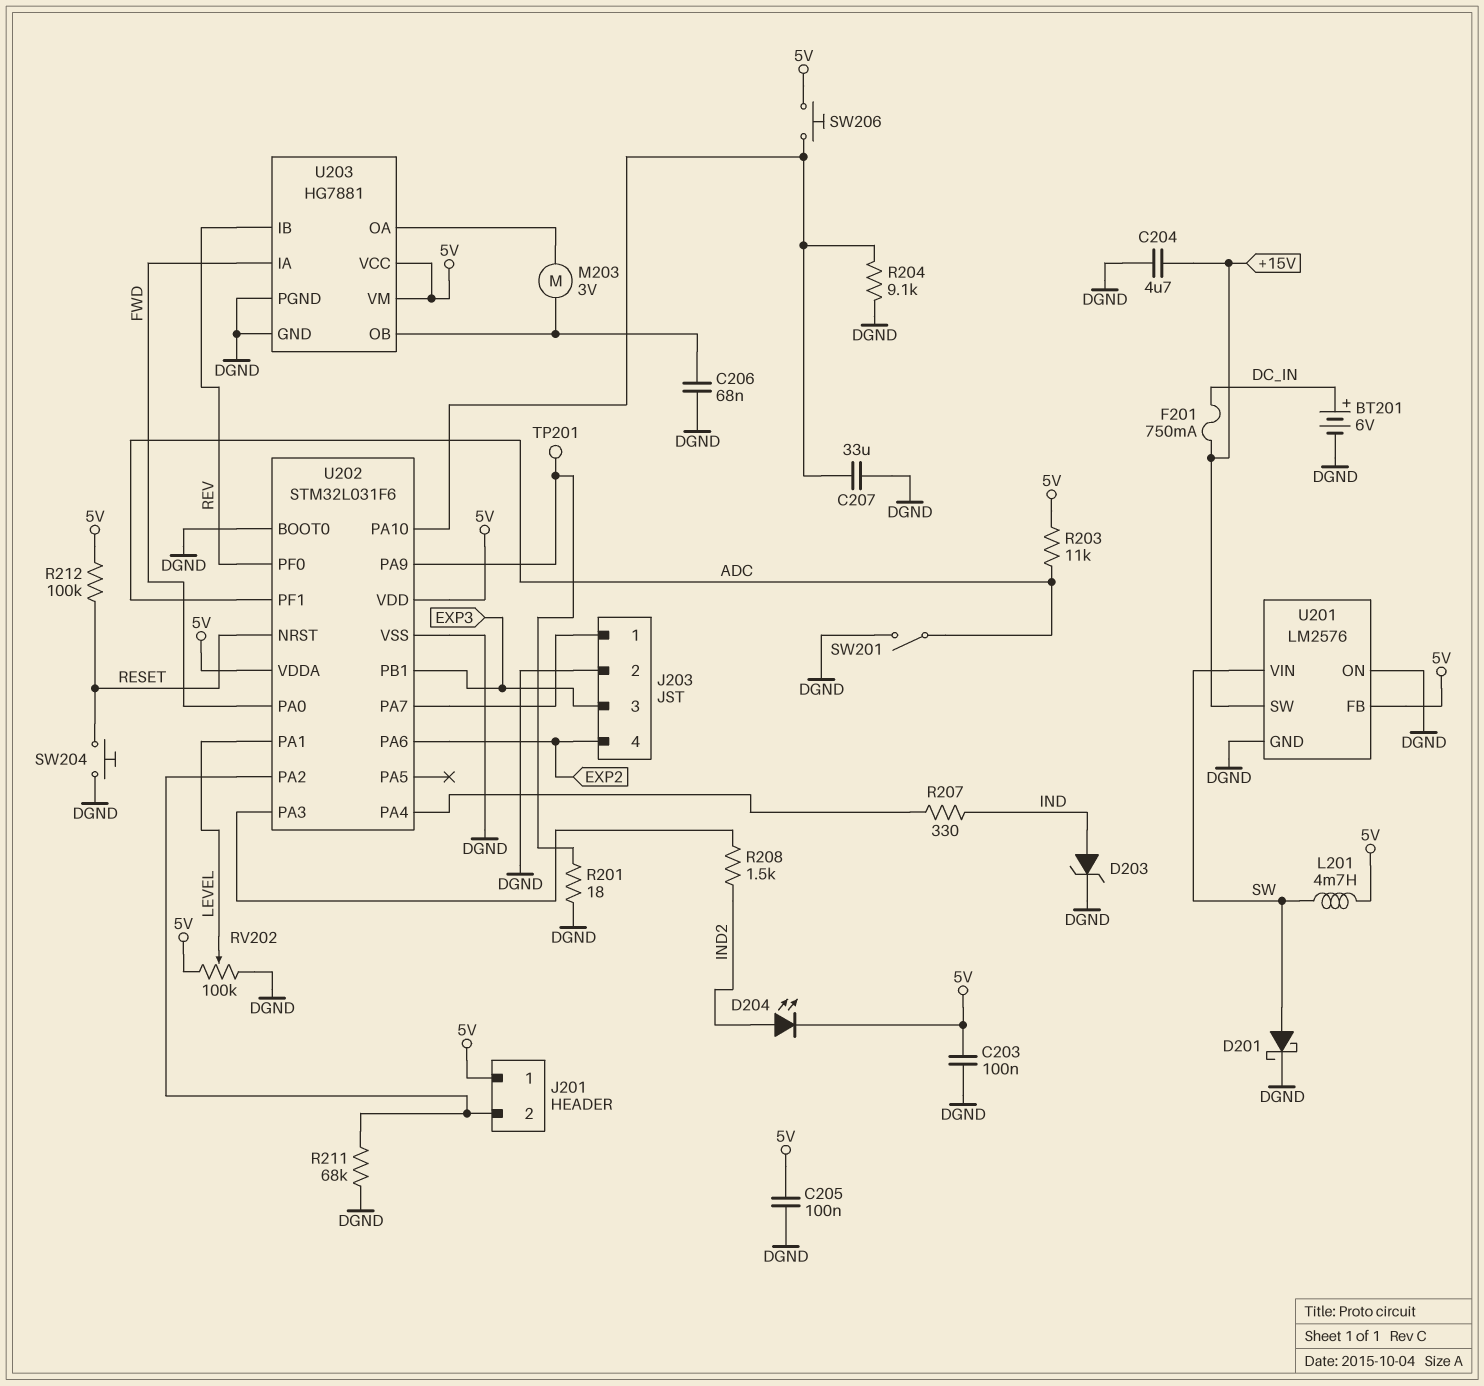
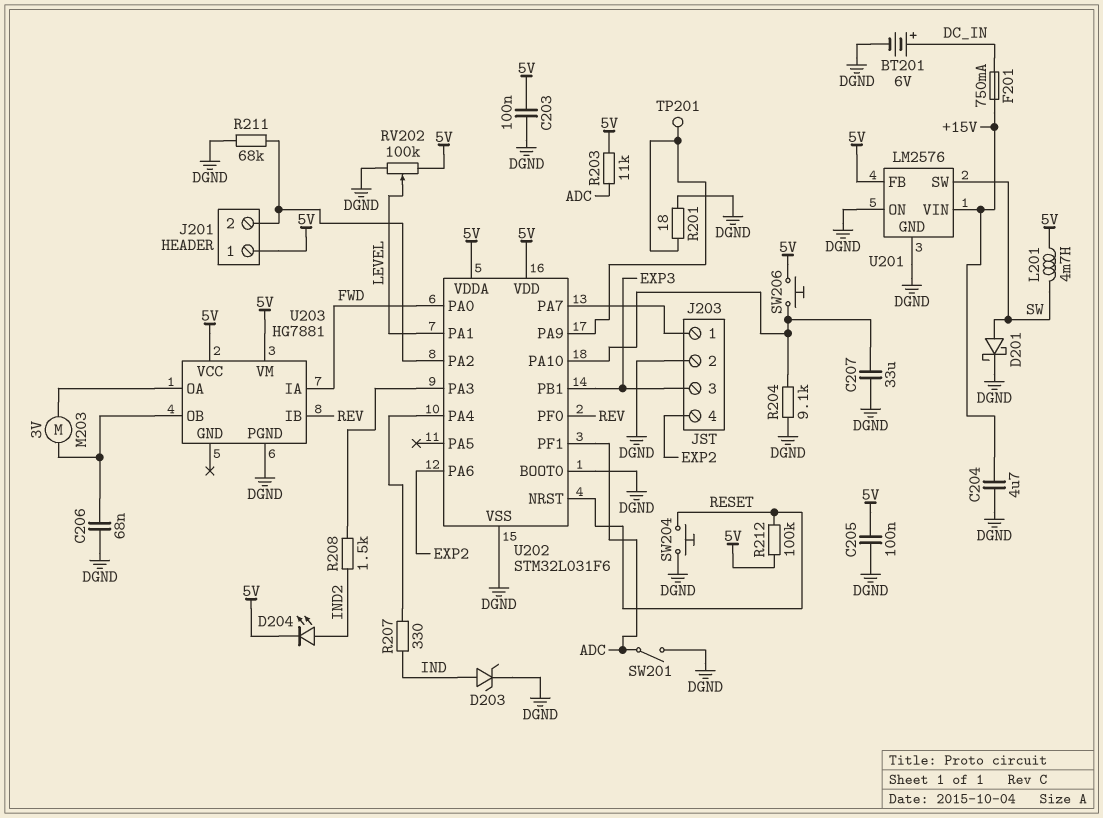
U201 pin SW: +15V -> SW
U201 pin VIN: SW -> +15V
U203 pin GND: DGND -> none

